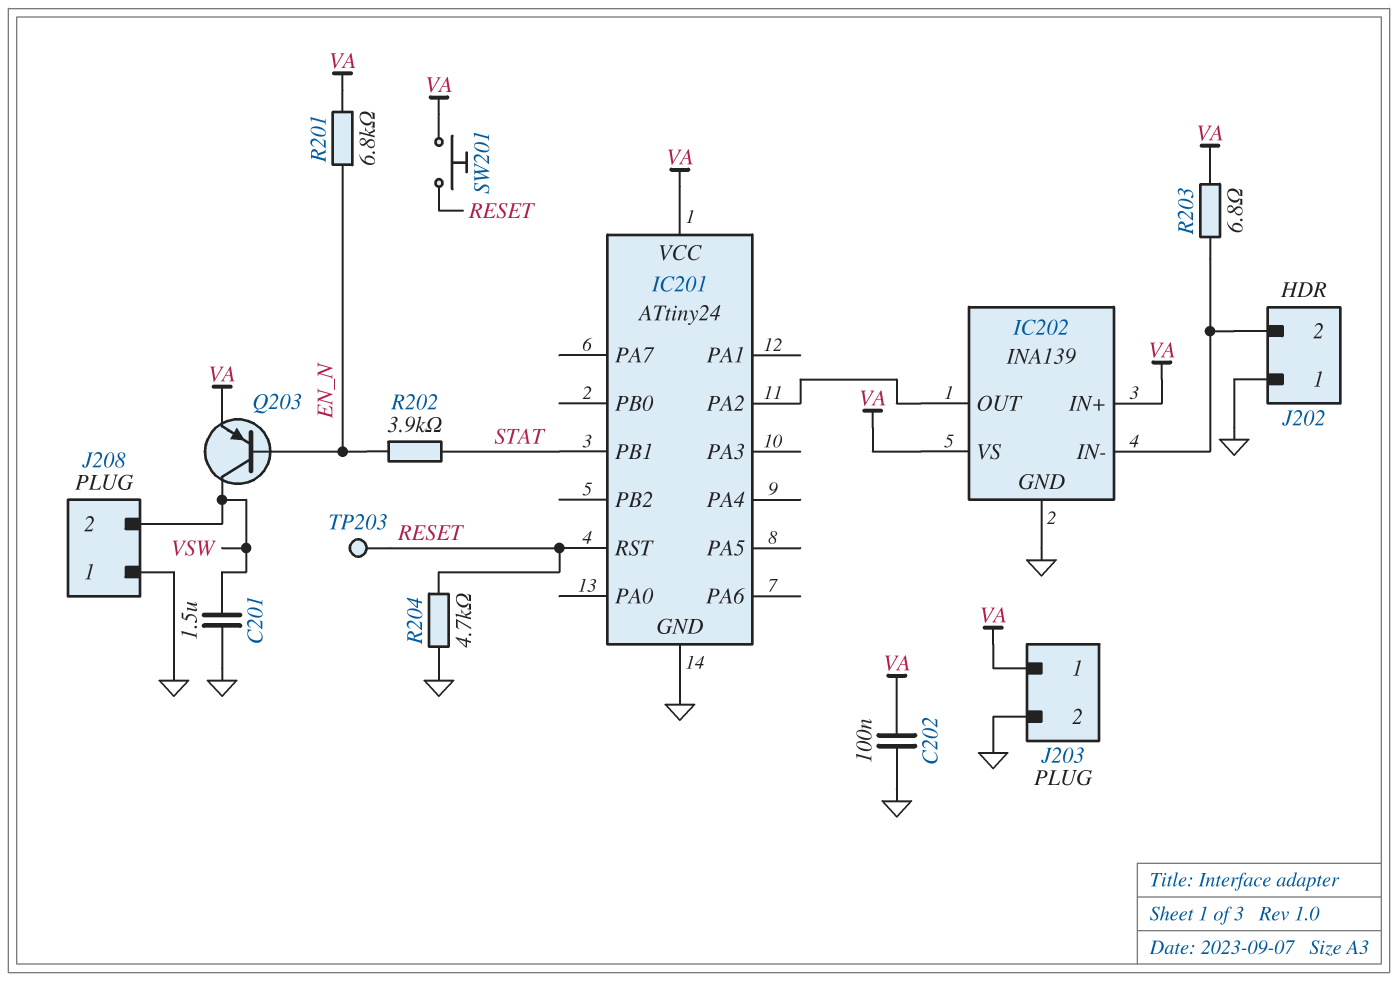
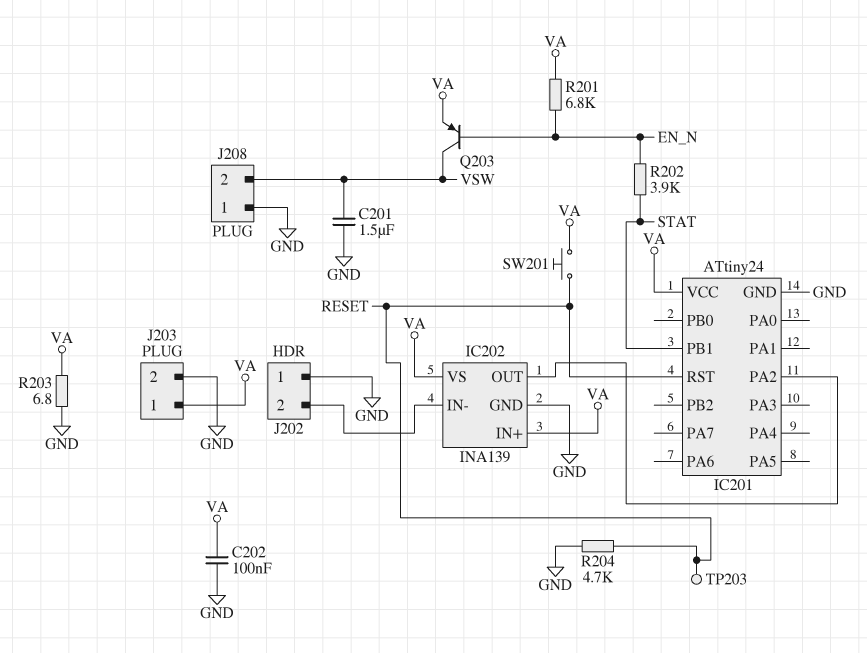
R203: 6.8 (IC202/IN-, VA) -> 6.8 (GND, VA)

